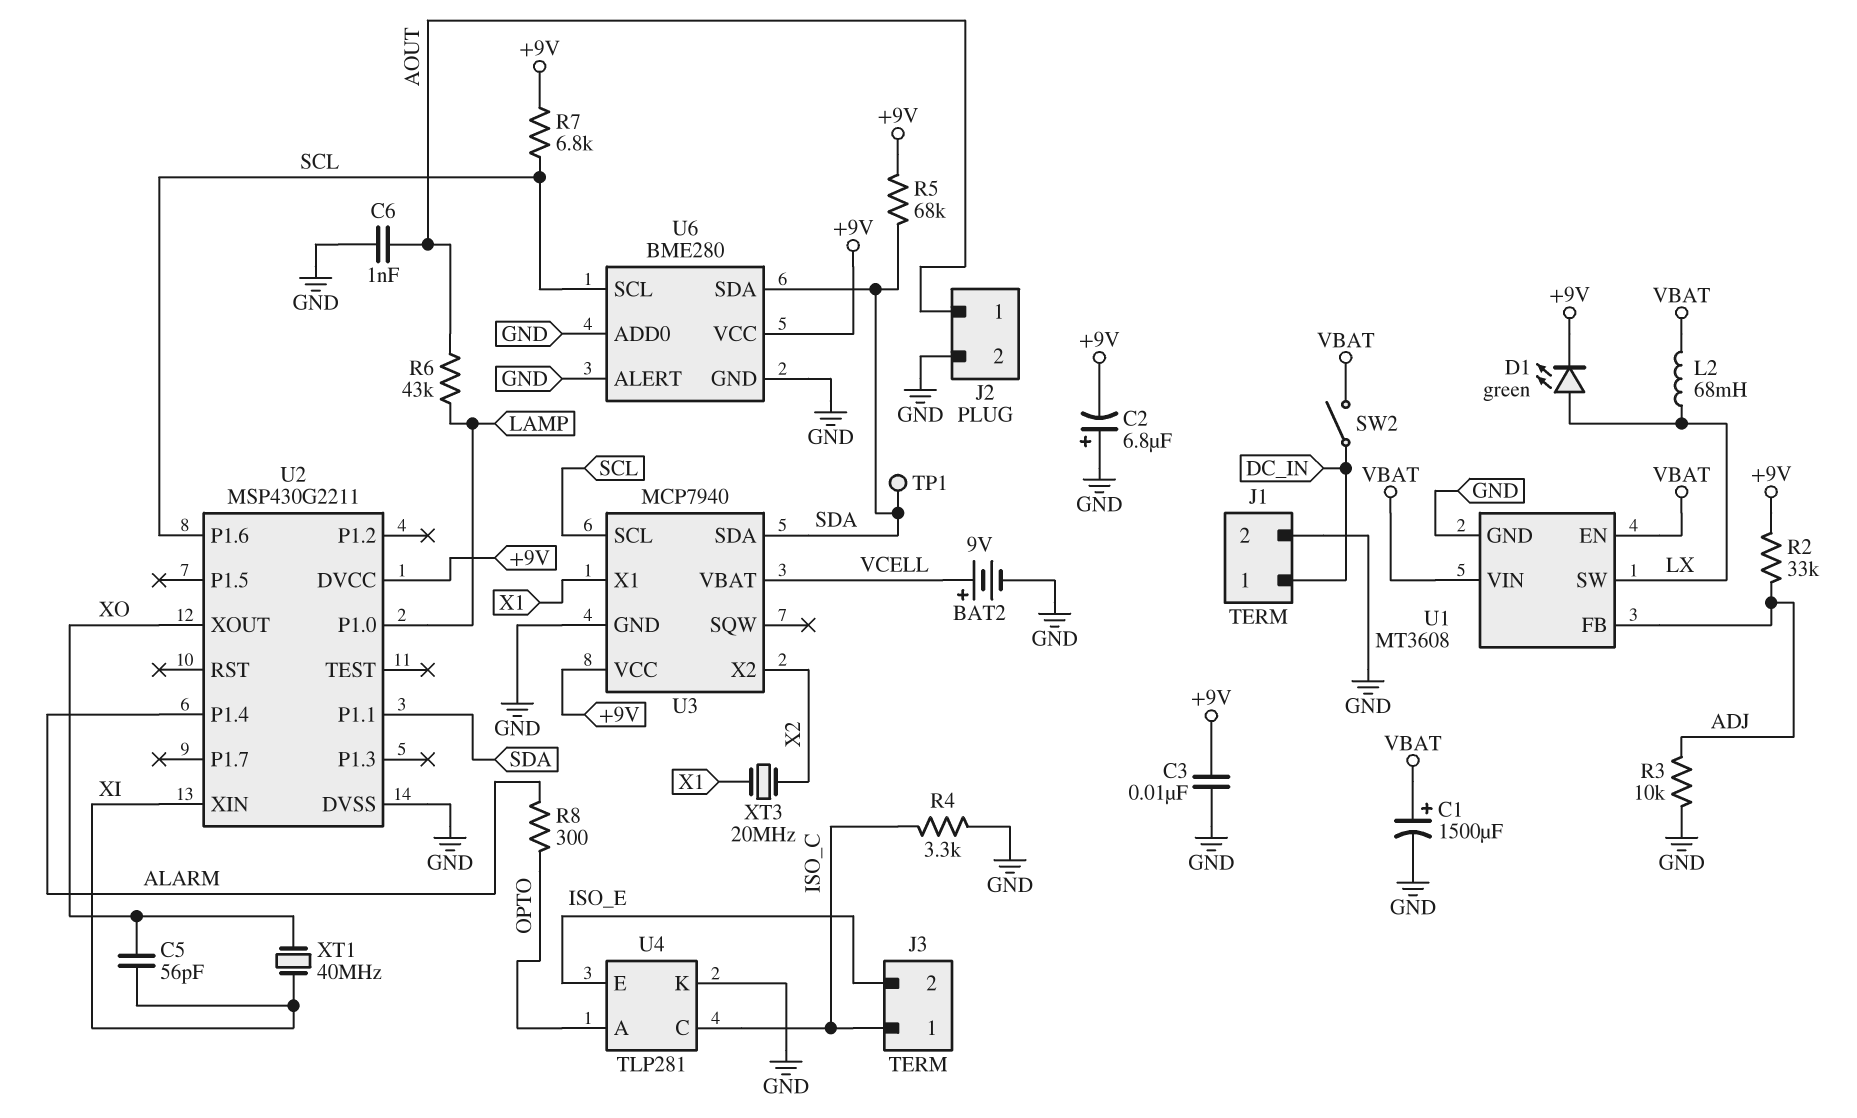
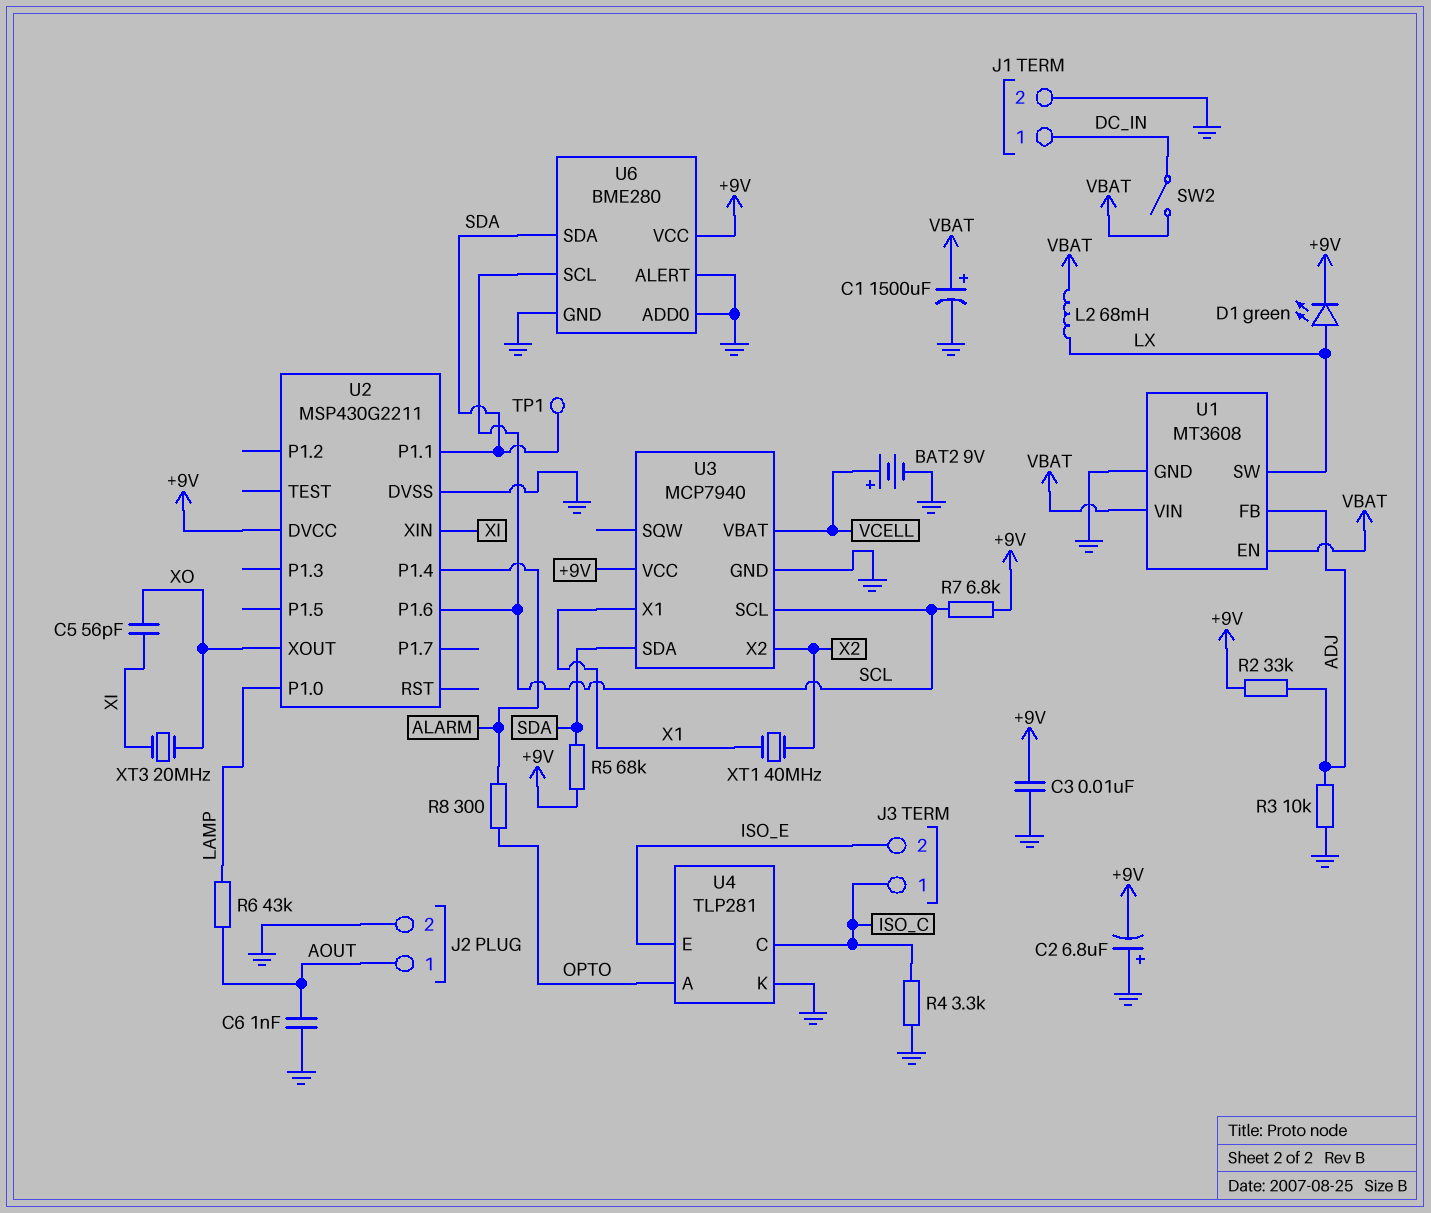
XT1: 40MHz (XI, XO) -> 40MHz (X1, X2)
XT3: 20MHz (X1, X2) -> 20MHz (XI, XO)

